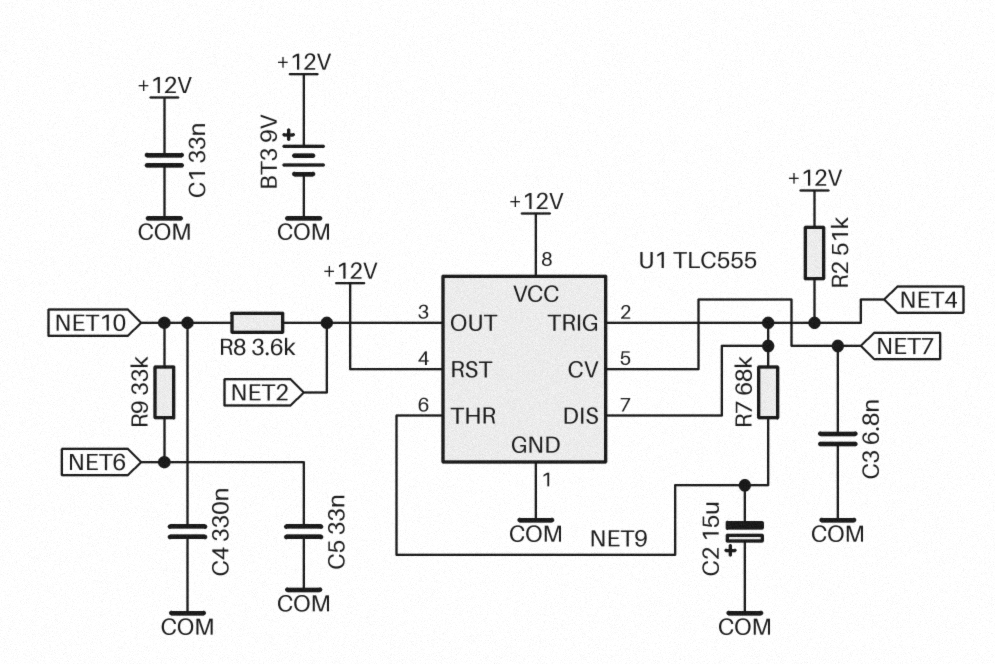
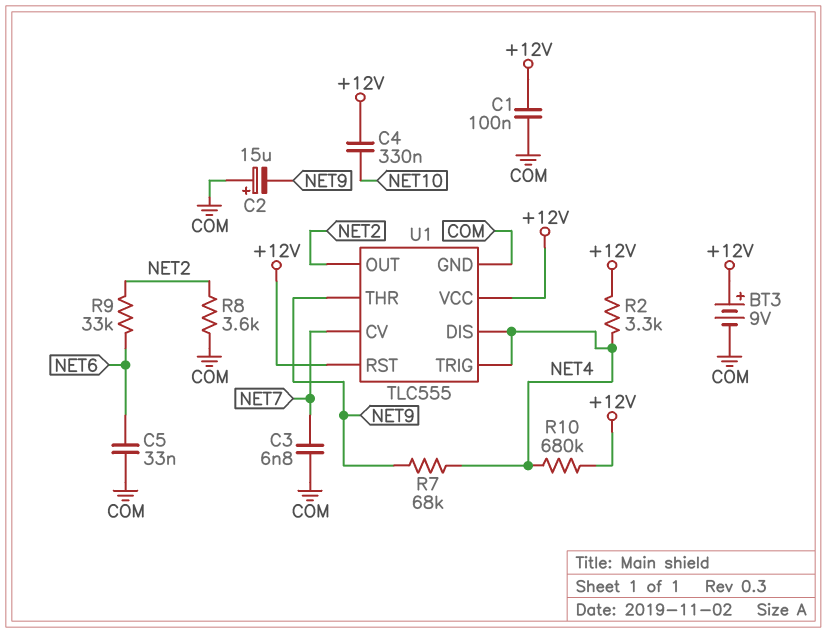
C1: 33nF (+12V, COM) -> 100nF (+12V, COM)
C4: 330nF (COM, NET10) -> 330nF (+12V, NET10)
R2: 51k (+12V, NET4) -> 3.3k (+12V, NET4)
R8: 3.6k (NET2, NET10) -> 3.6k (COM, NET2)
R9: 33k (NET6, NET10) -> 33k (NET2, NET6)
R10: none -> 680k (+12V, NET4)

